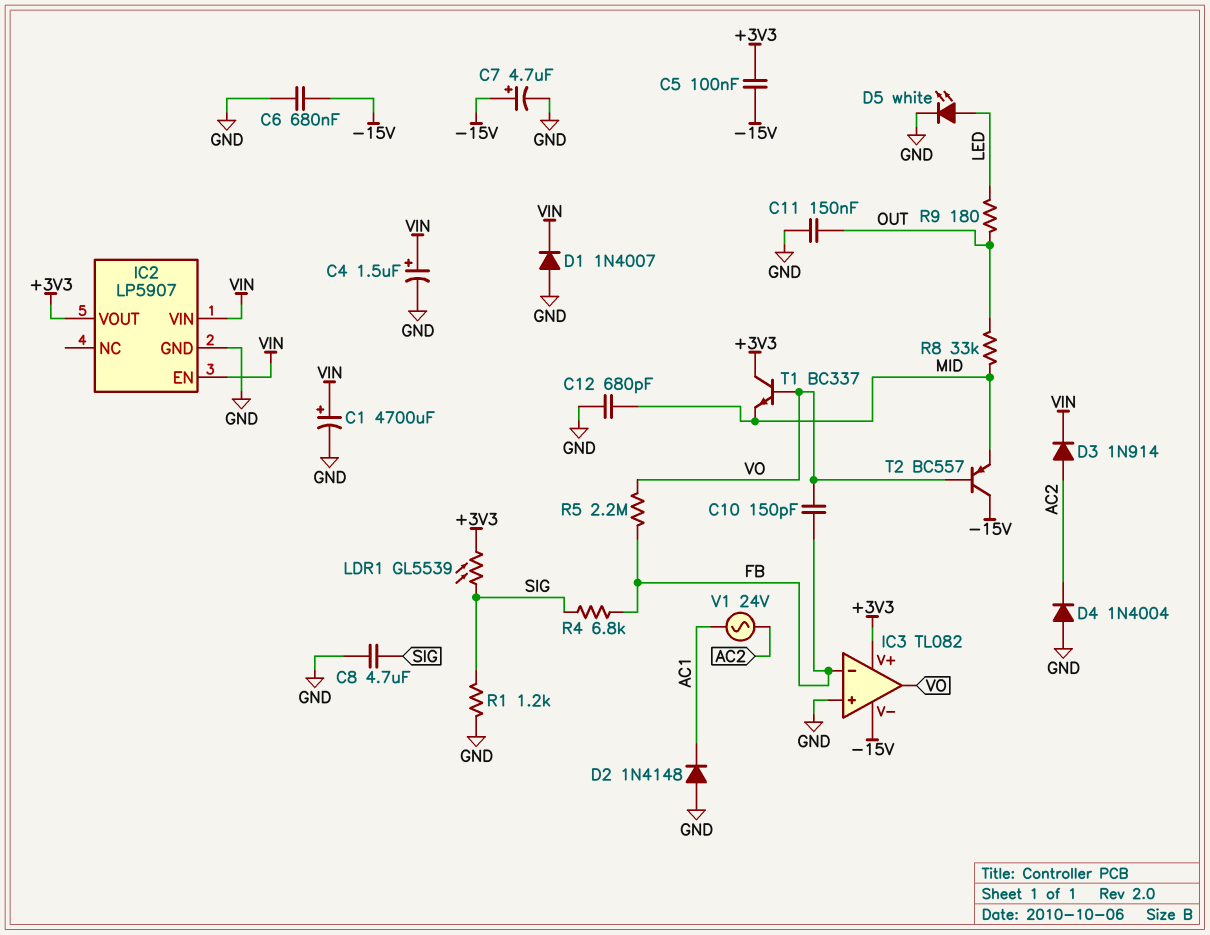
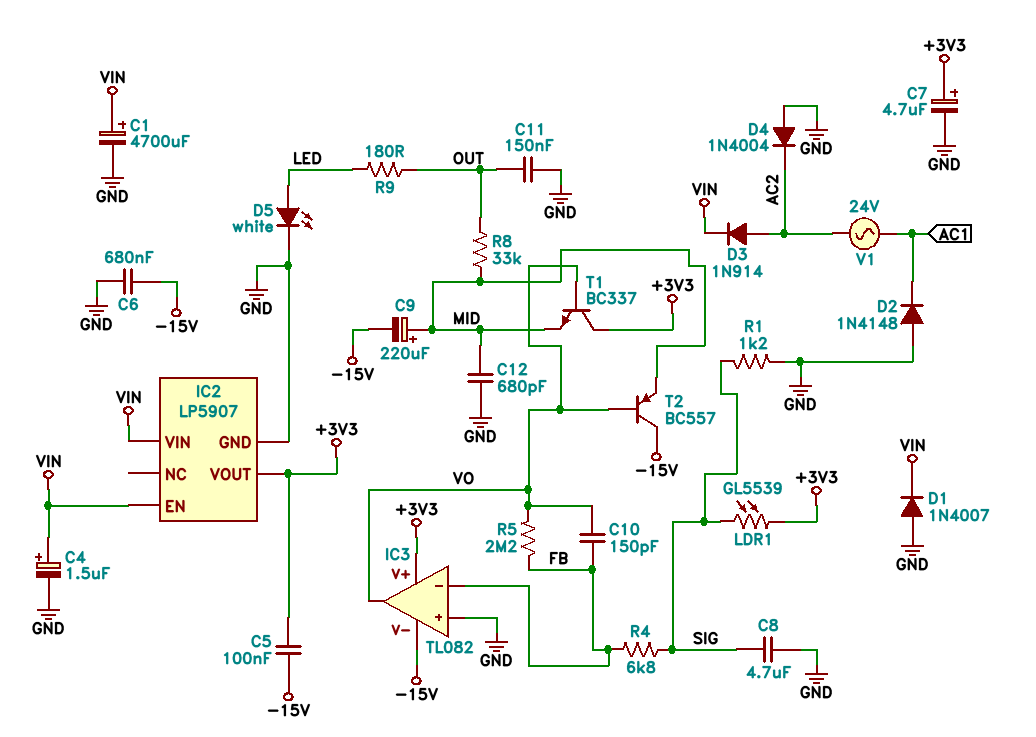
C7: 4.7uF (plus -15V, minus GND) -> 4.7uF (plus +3V3, minus GND)
C9: none -> 220uF (plus MID, minus -15V)

